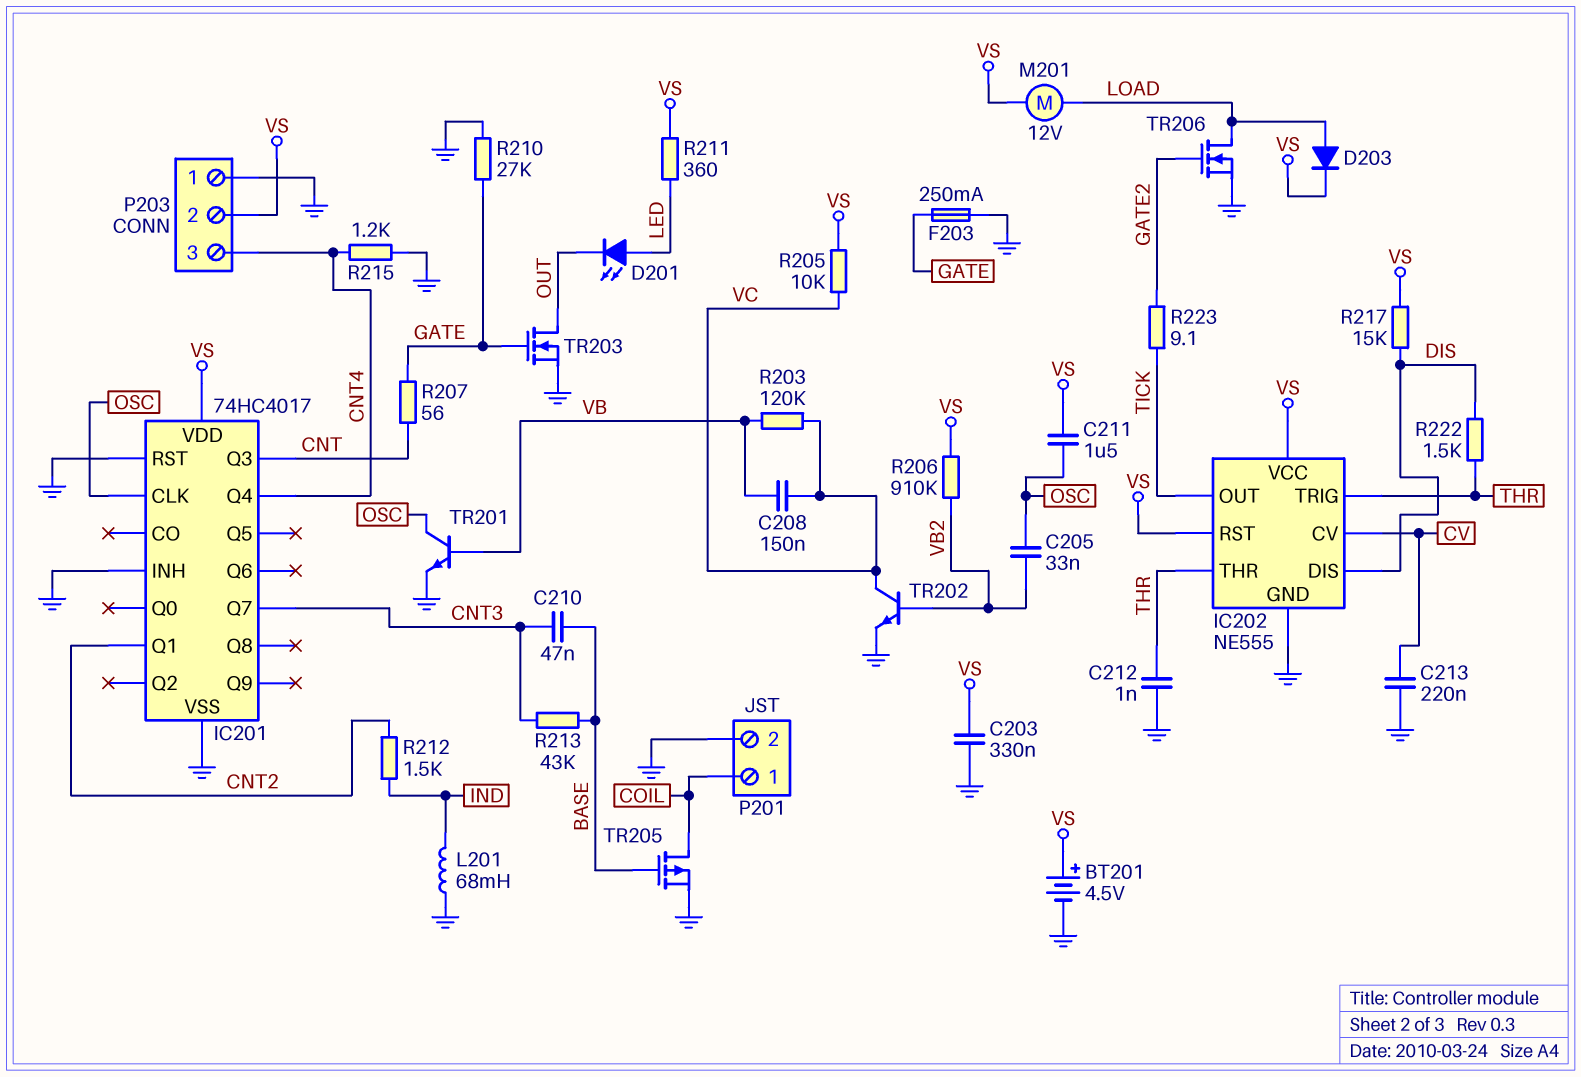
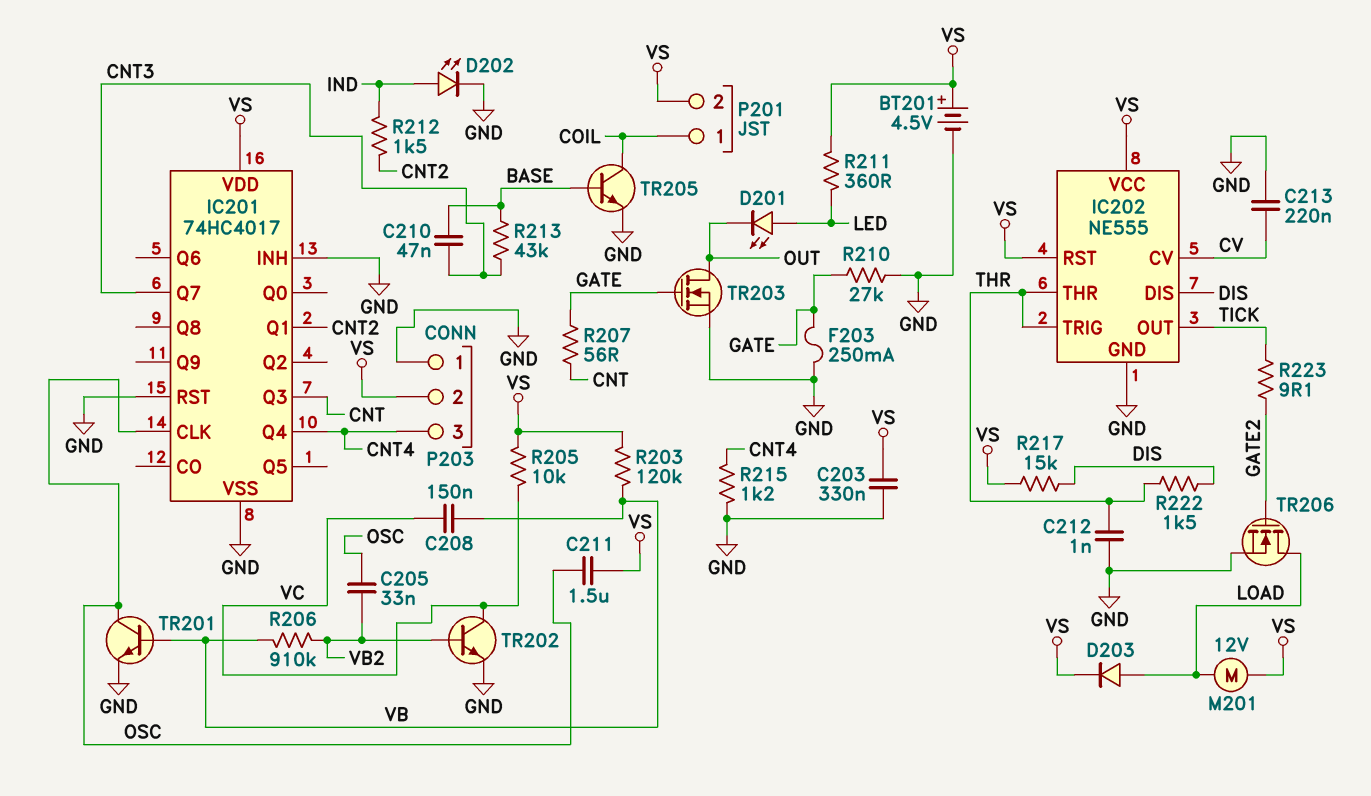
D202: none -> LED (A IND, K GND)
L201: 68mH (GND, IND) -> none
P201 pin 2: GND -> VS
R203: 120k (VB, VC) -> 120k (VB, VS)
R206: 910k (VB2, VS) -> 910k (VB, VB2)
TR205: PMOS (G BASE, D COIL, S GND) -> NPN (B BASE, C COIL, E GND)

